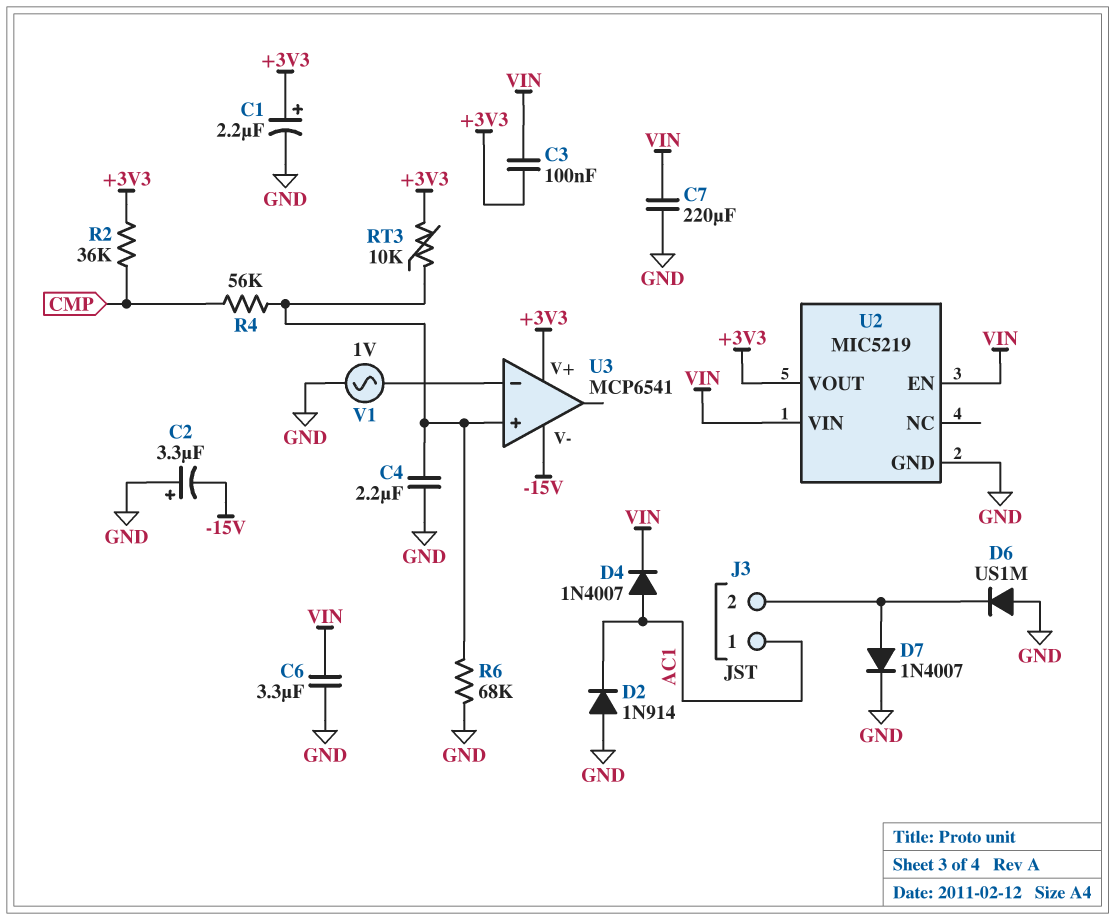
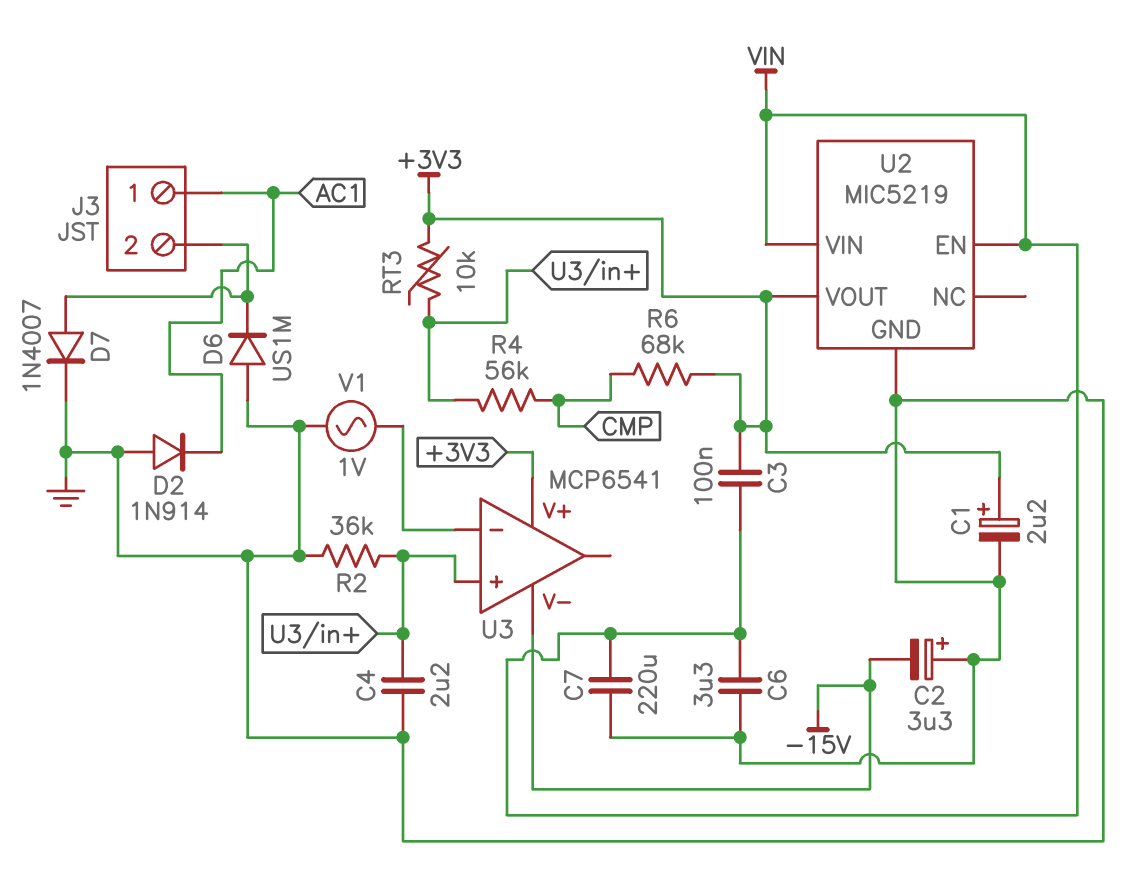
D4: diode 1N4007 (A AC1, K VIN) -> none
R2: 36k (+3V3, CMP) -> 36k (GND, U3/in+)
R6: 68k (GND, U3/in+) -> 68k (+3V3, CMP)

